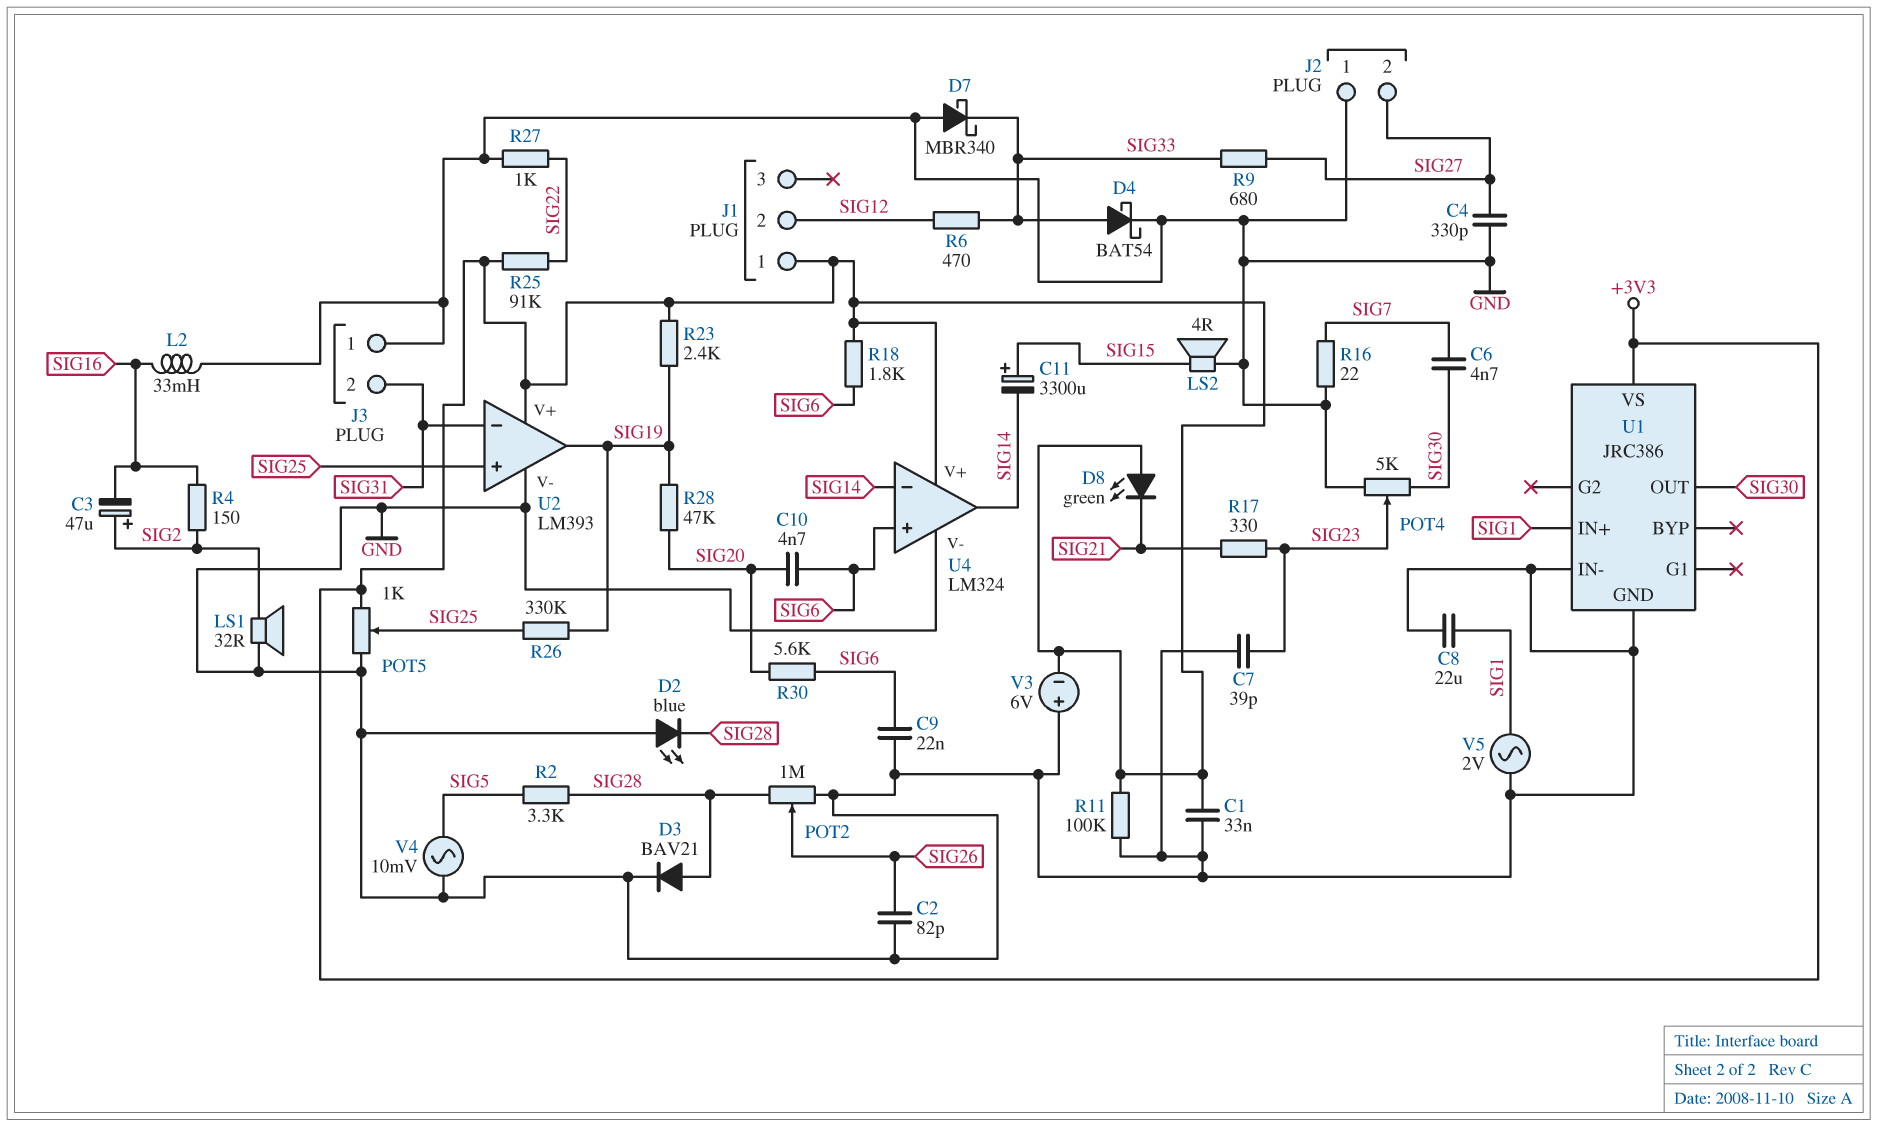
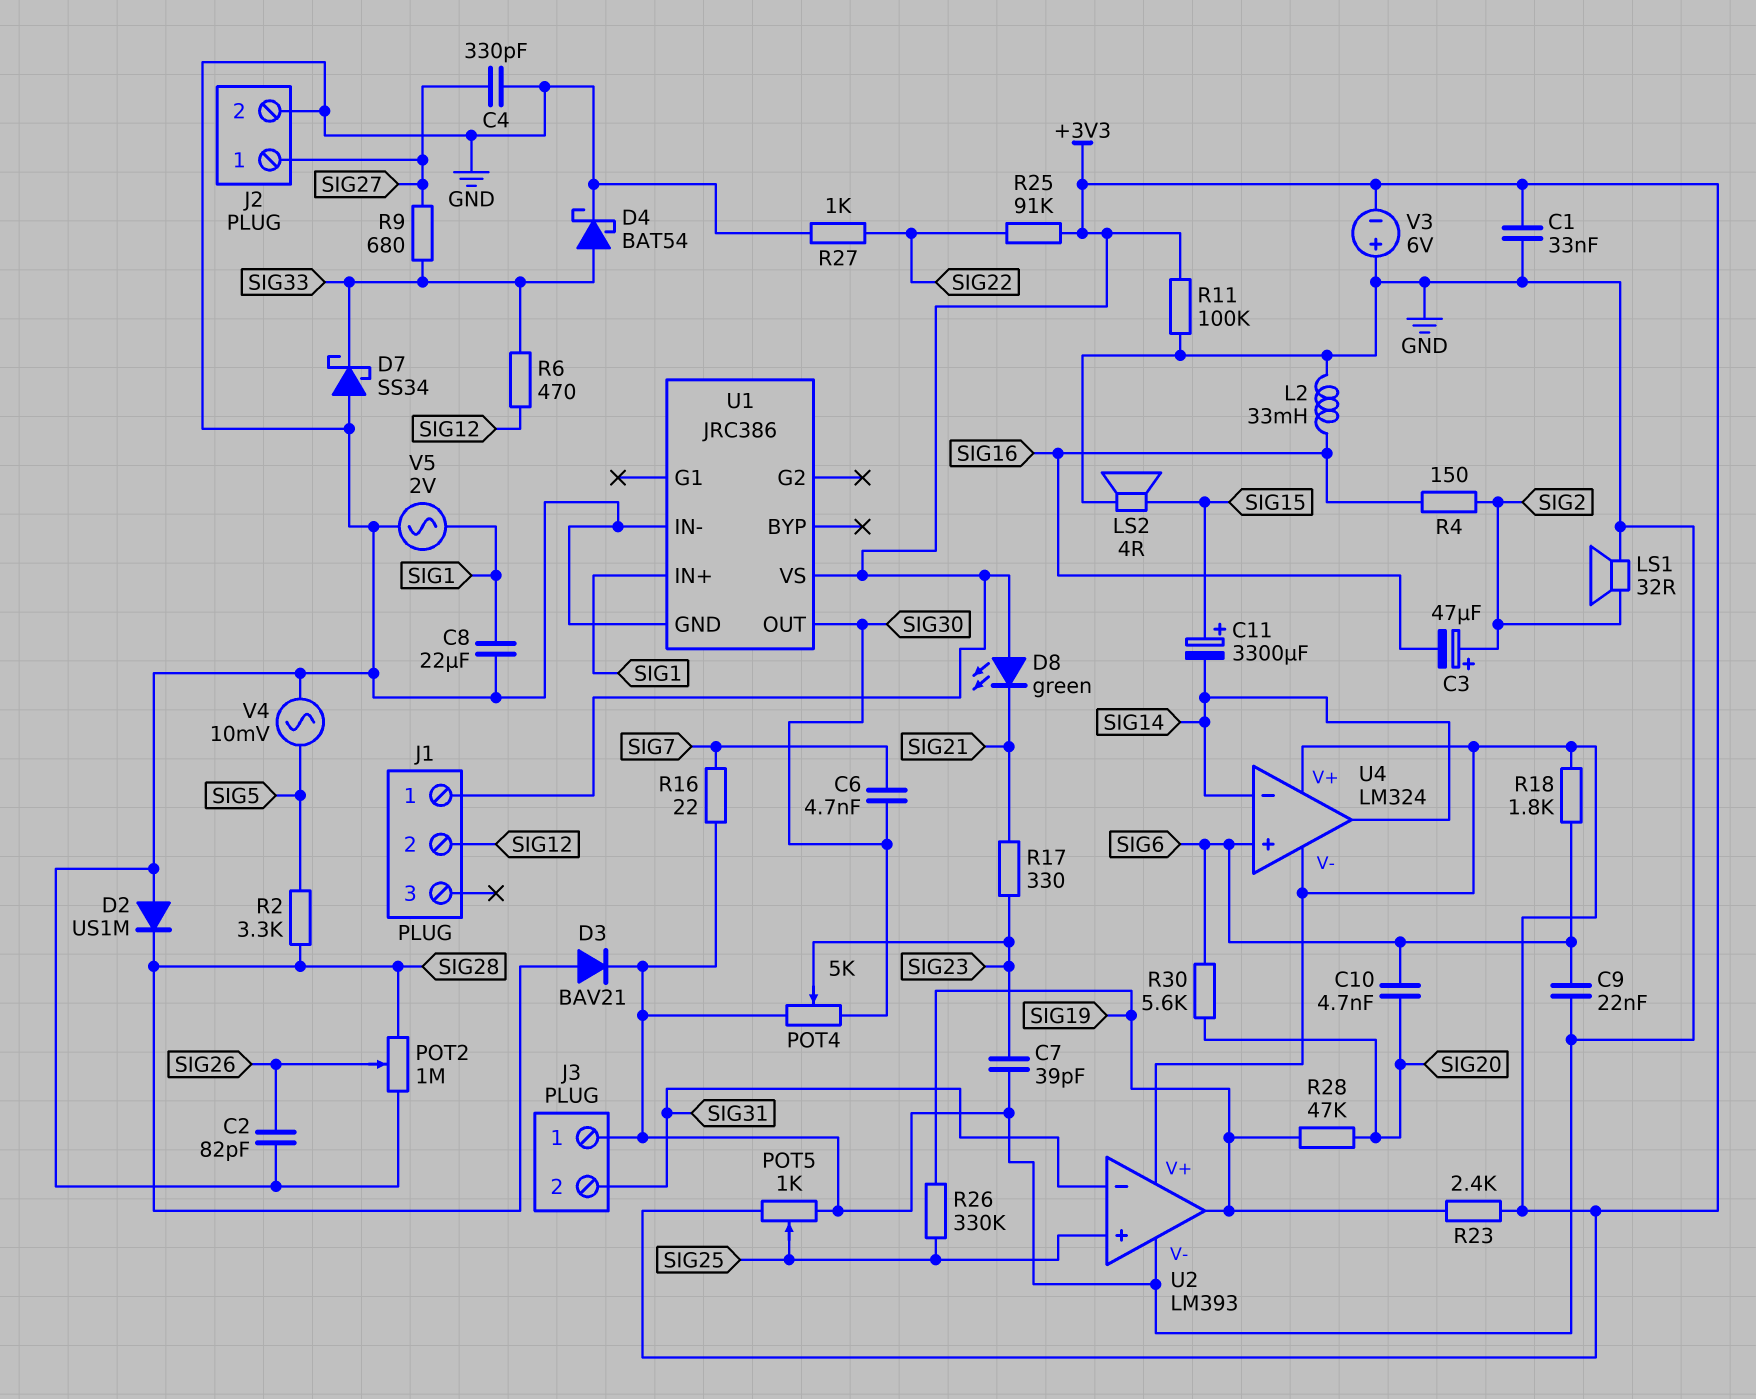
D2: LED blue (A GND, K SIG28) -> diode US1M (A GND, K SIG28)
D7: schottky MBR340 (A GND, K SIG33) -> schottky SS34 (A GND, K SIG33)
J2 pin 1: GND -> SIG27
J2 pin 2: SIG27 -> GND
U4 pin V-: GND -> +3V3

